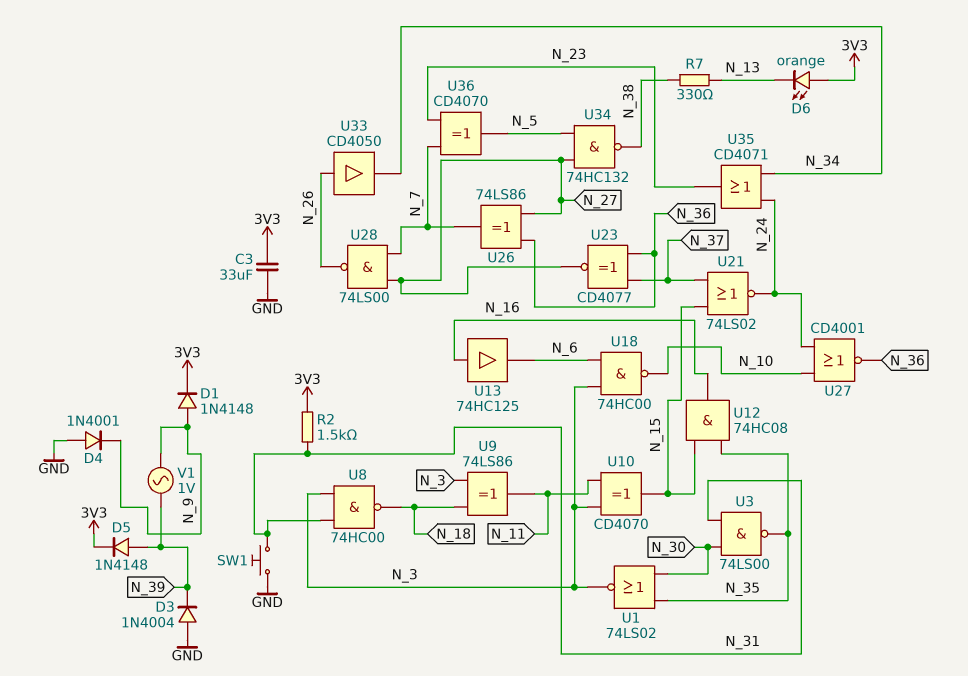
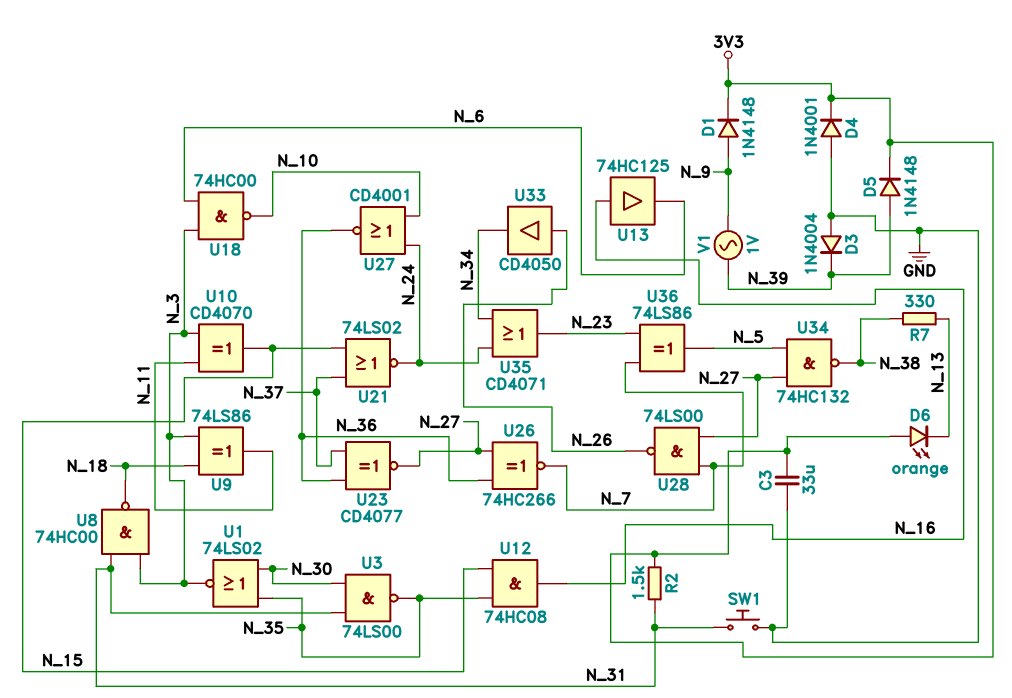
D4: diode 1N4001 (A GND, K N_9) -> diode 1N4001 (A GND, K 3V3)
U26: XOR 74LS86 (in N_27, in N_36, out N_7) -> XNOR 74HC266 (in N_27, in N_36, out N_7)
U36: XOR CD4070 (in N_7, in N_23, out N_5) -> XOR 74LS86 (in N_7, in N_23, out N_5)

